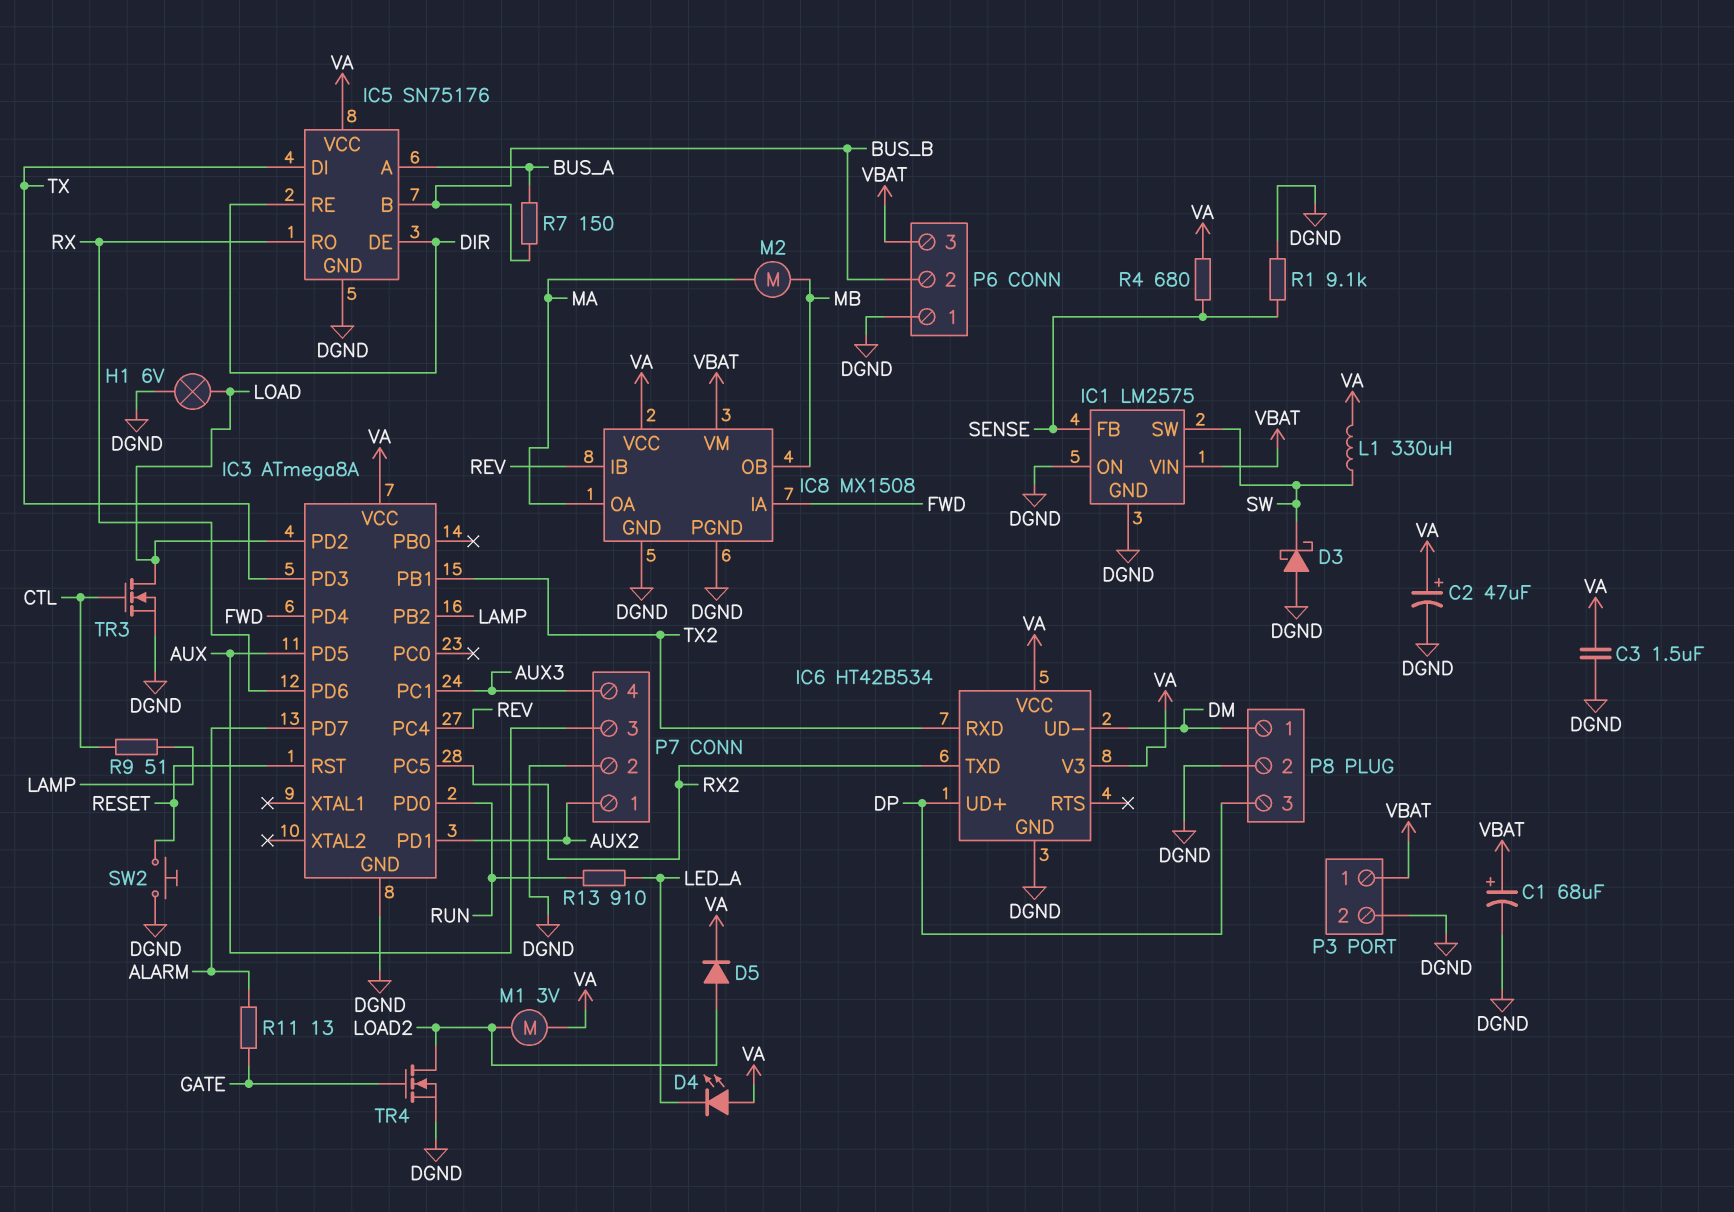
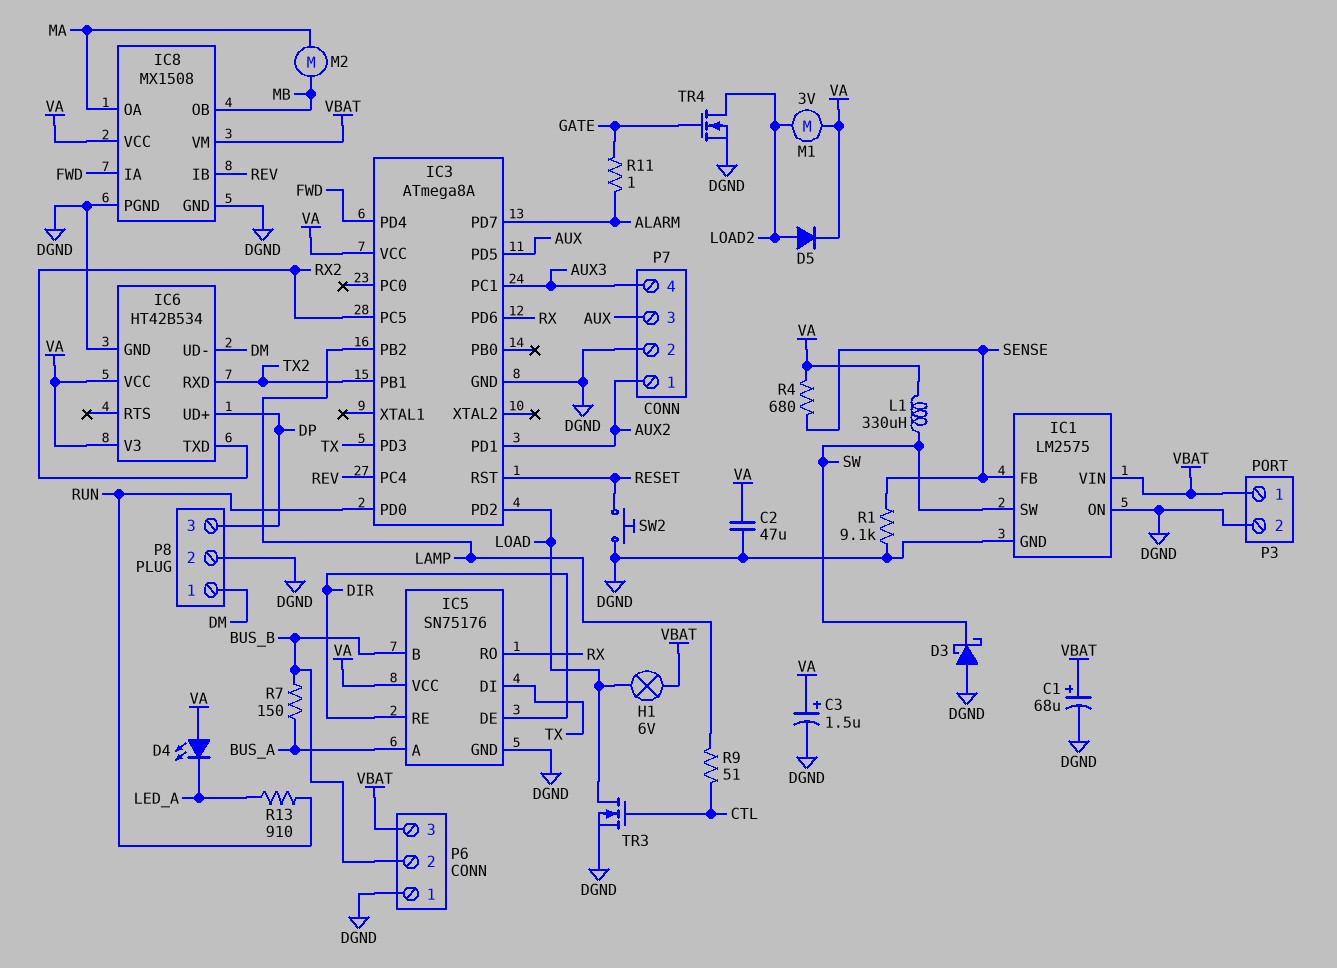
C2: 47uF (plus VA, minus DGND) -> 47uF (DGND, VA)
C3: 1.5uF (DGND, VA) -> 1.5uF (plus VA, minus DGND)
H1: lamp 6V (DGND, LOAD) -> lamp 6V (LOAD, VBAT)
R11: 13 (ALARM, GATE) -> 1 (ALARM, GATE)

